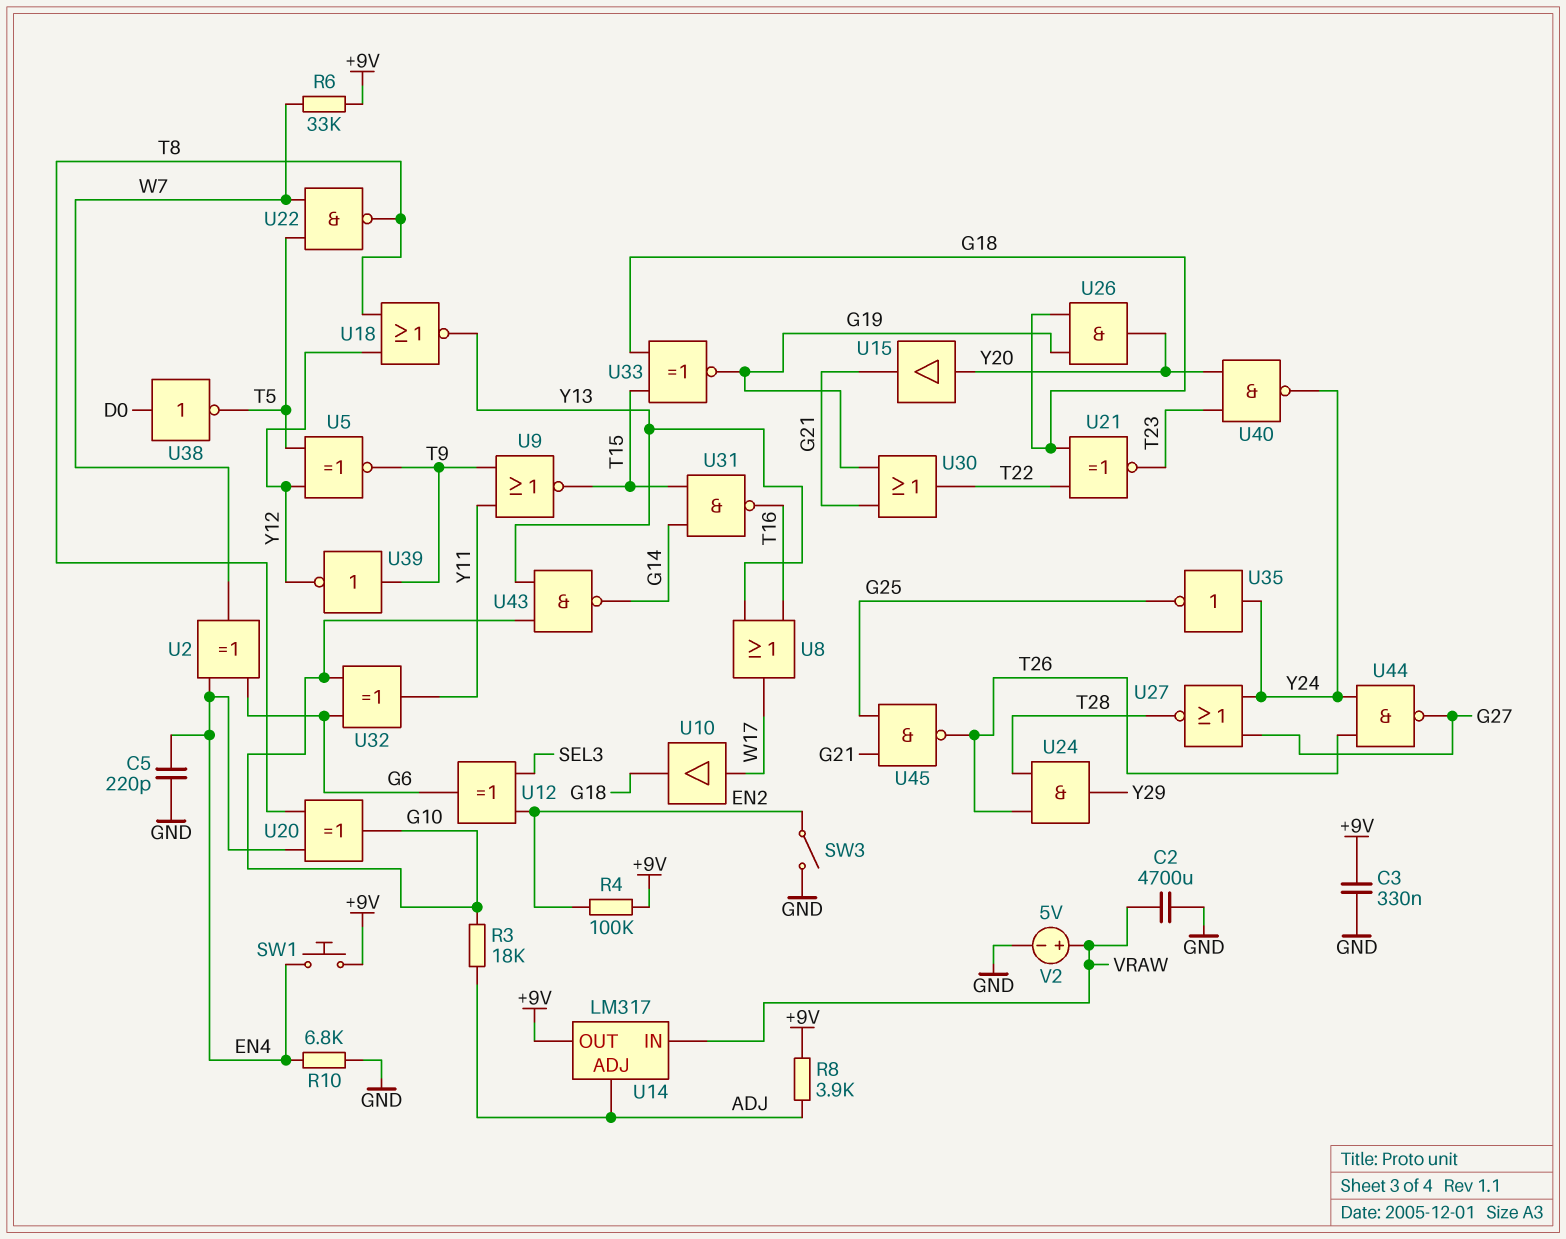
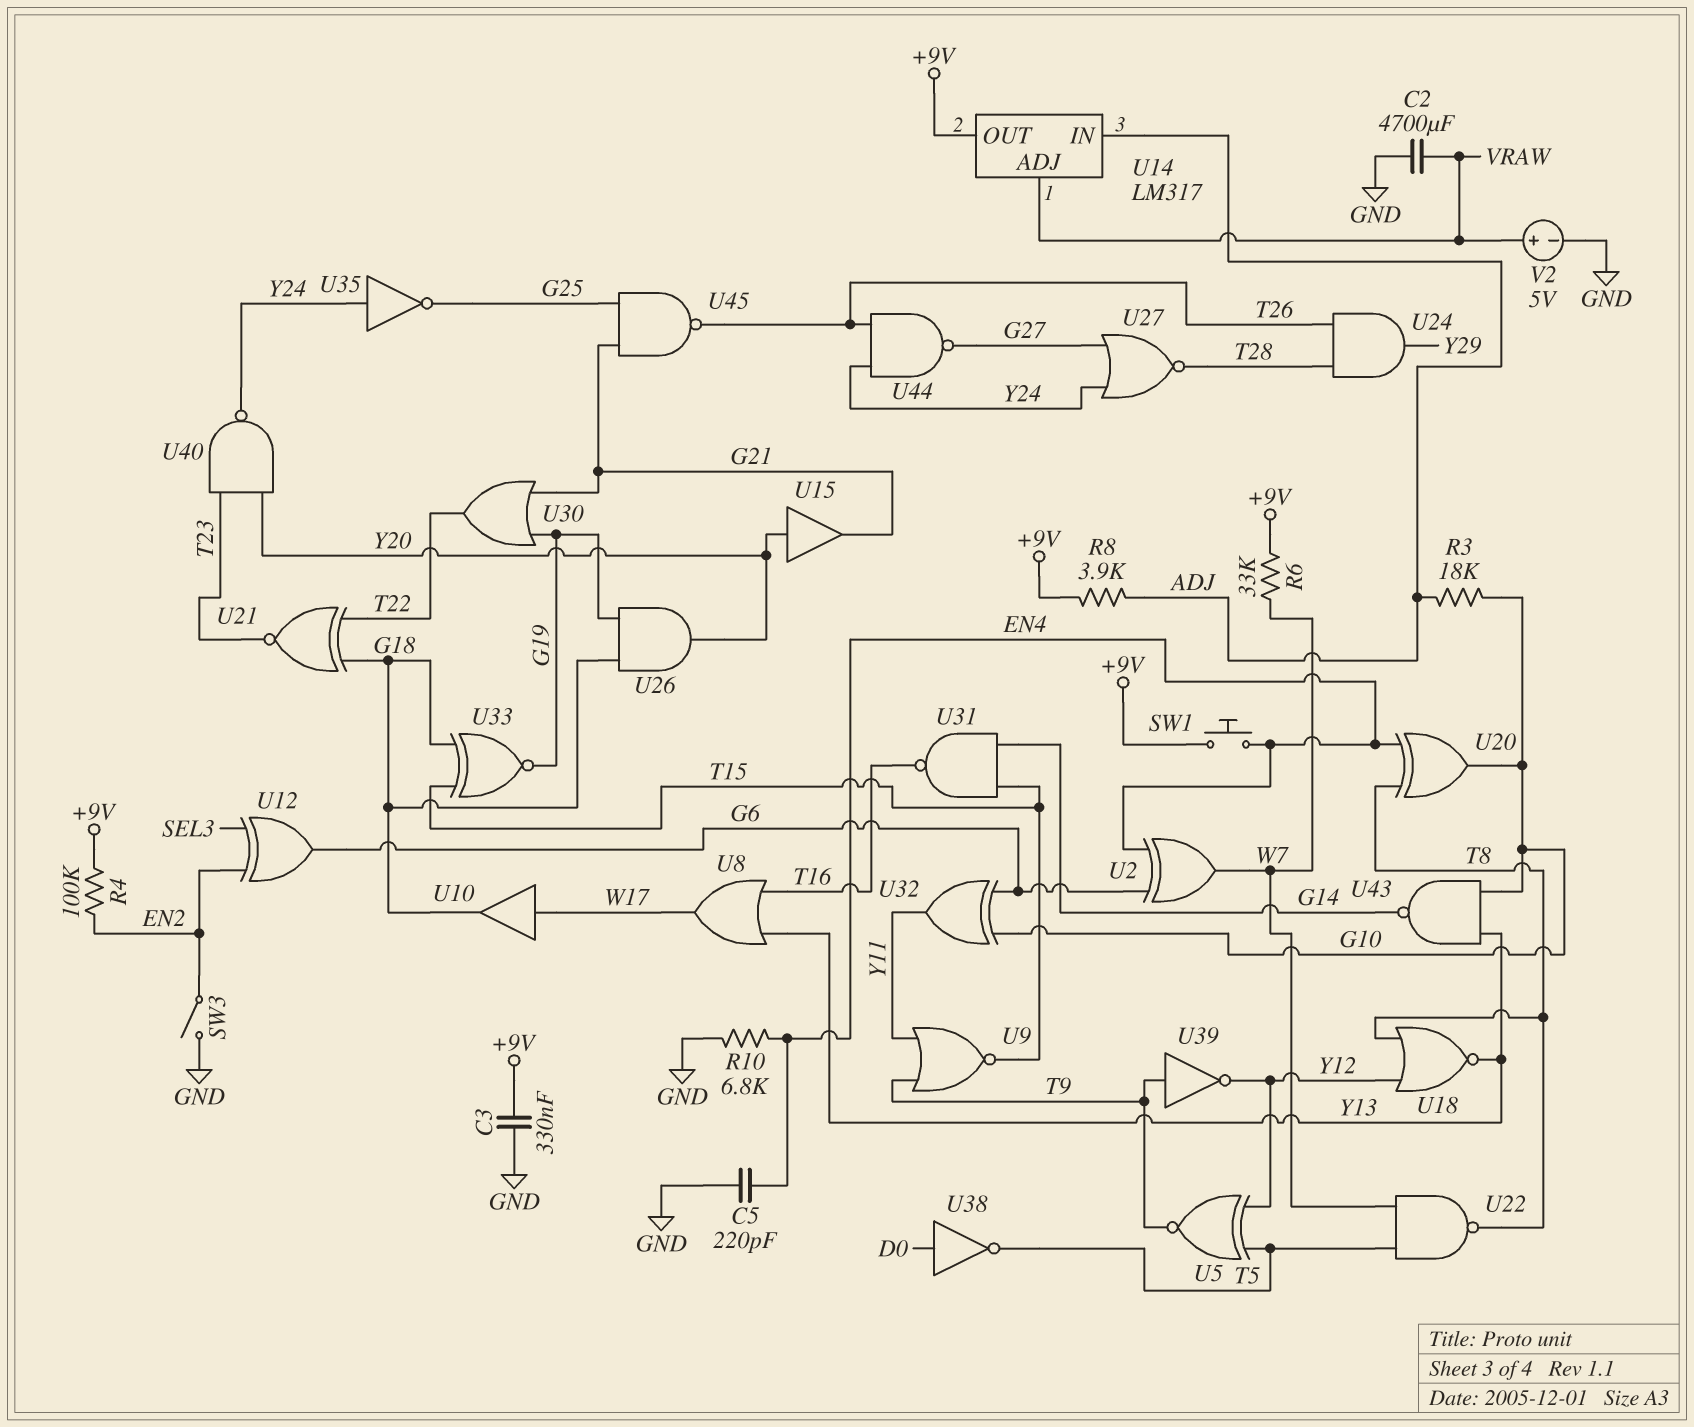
U14 pin ADJ: ADJ -> VRAW
U14 pin IN: VRAW -> ADJ

